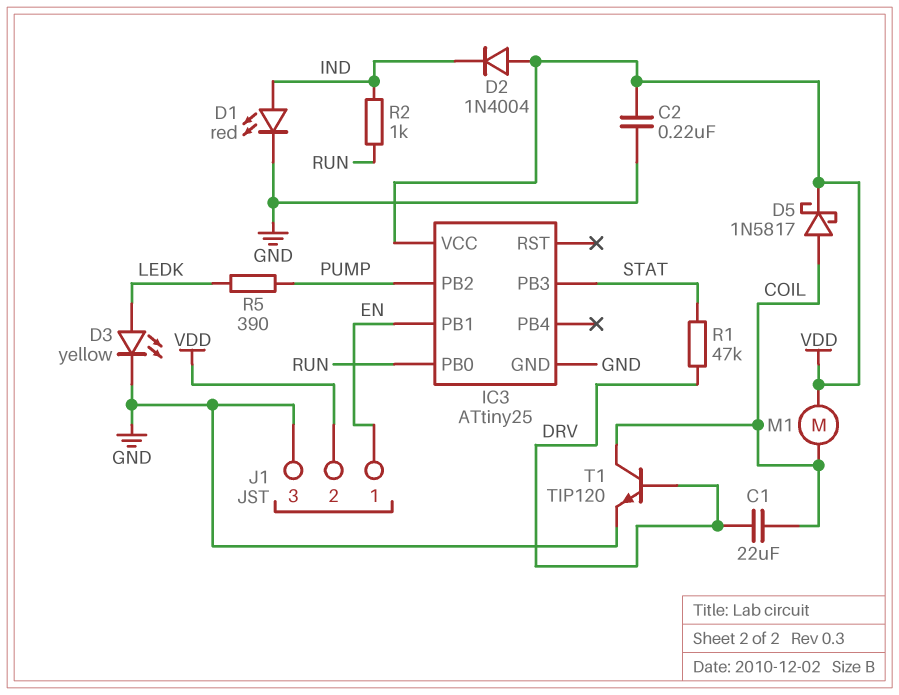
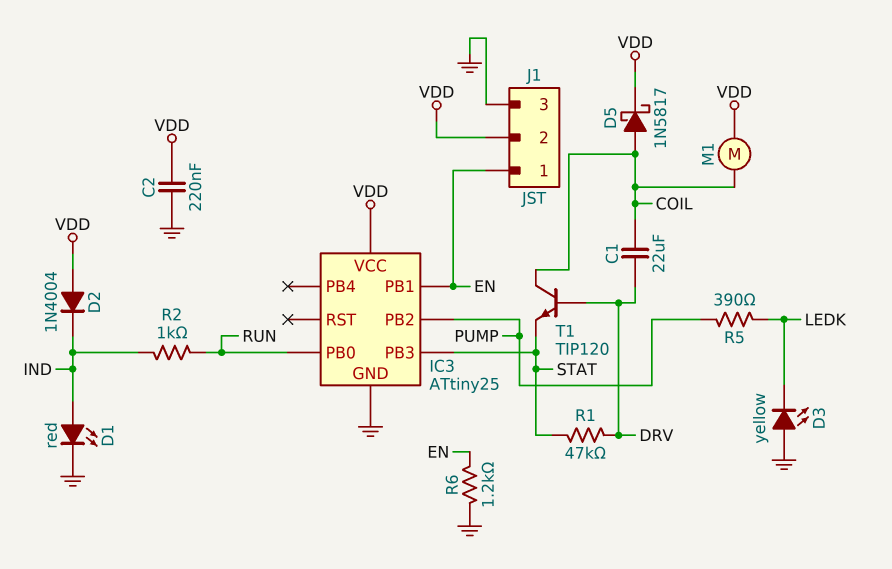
D3: LED yellow (A LEDK, K GND) -> LED yellow (A GND, K LEDK)
R6: none -> 1.2k (EN, GND)
T1: NPN TIP120 (B DRV, C COIL, E GND) -> NPN TIP120 (B DRV, C COIL, E STAT)

